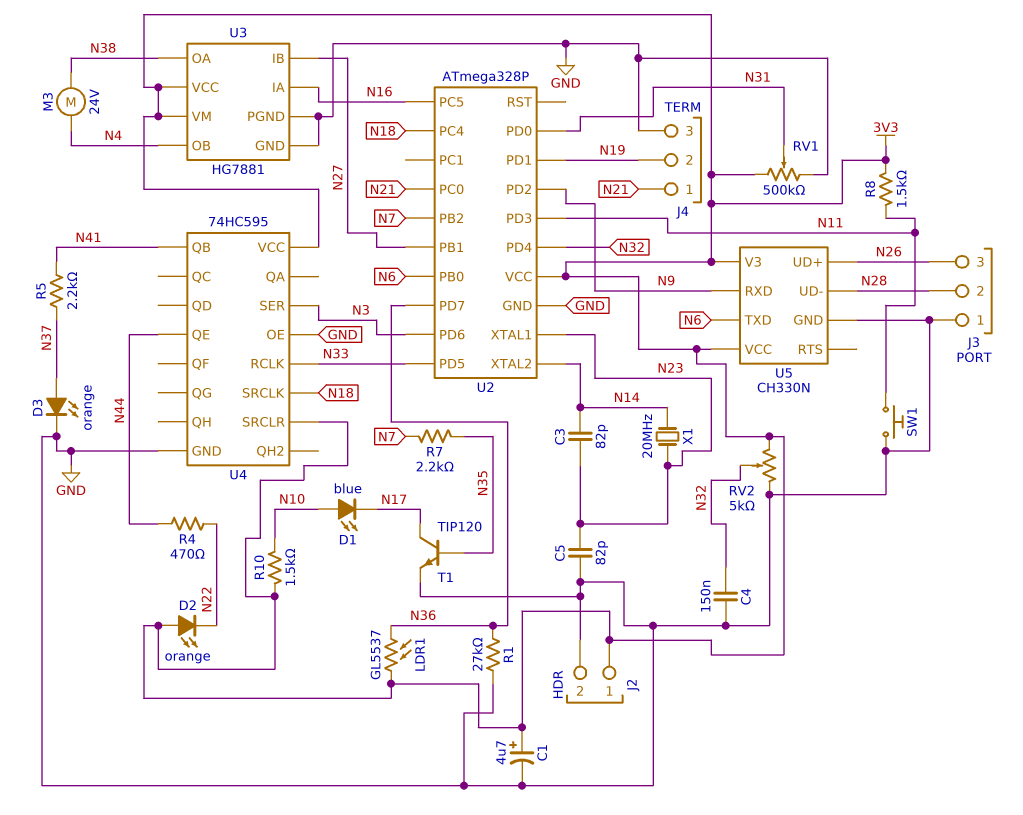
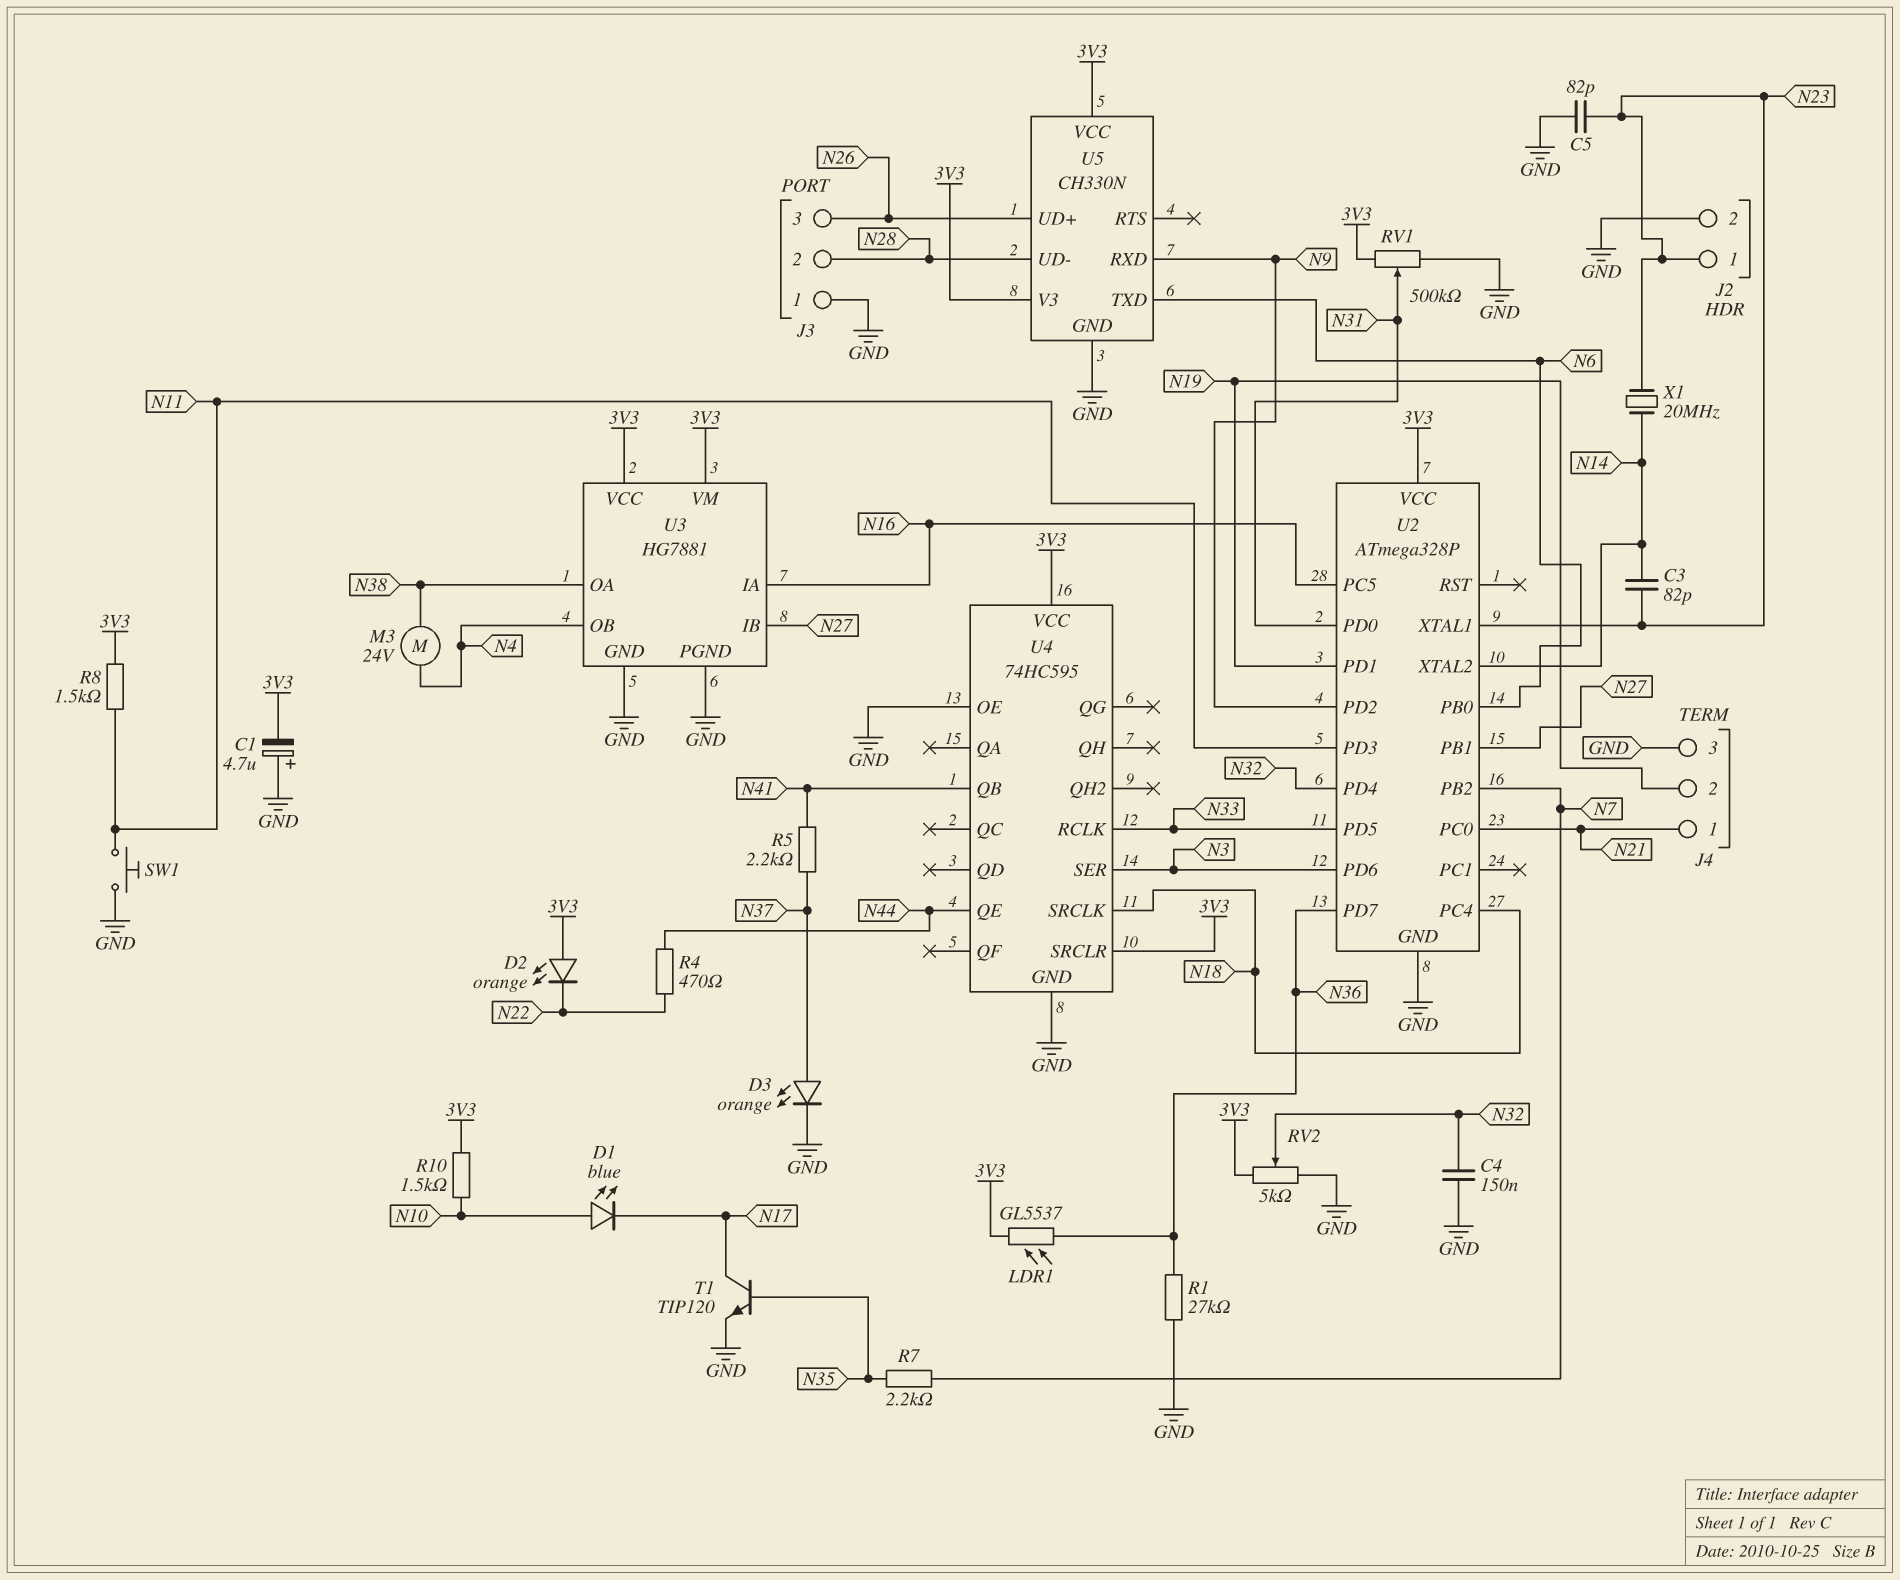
C1: 4.7uF (plus 3V3, minus GND) -> 4.7uF (plus GND, minus 3V3)
J2 pin 1: 3V3 -> N23

